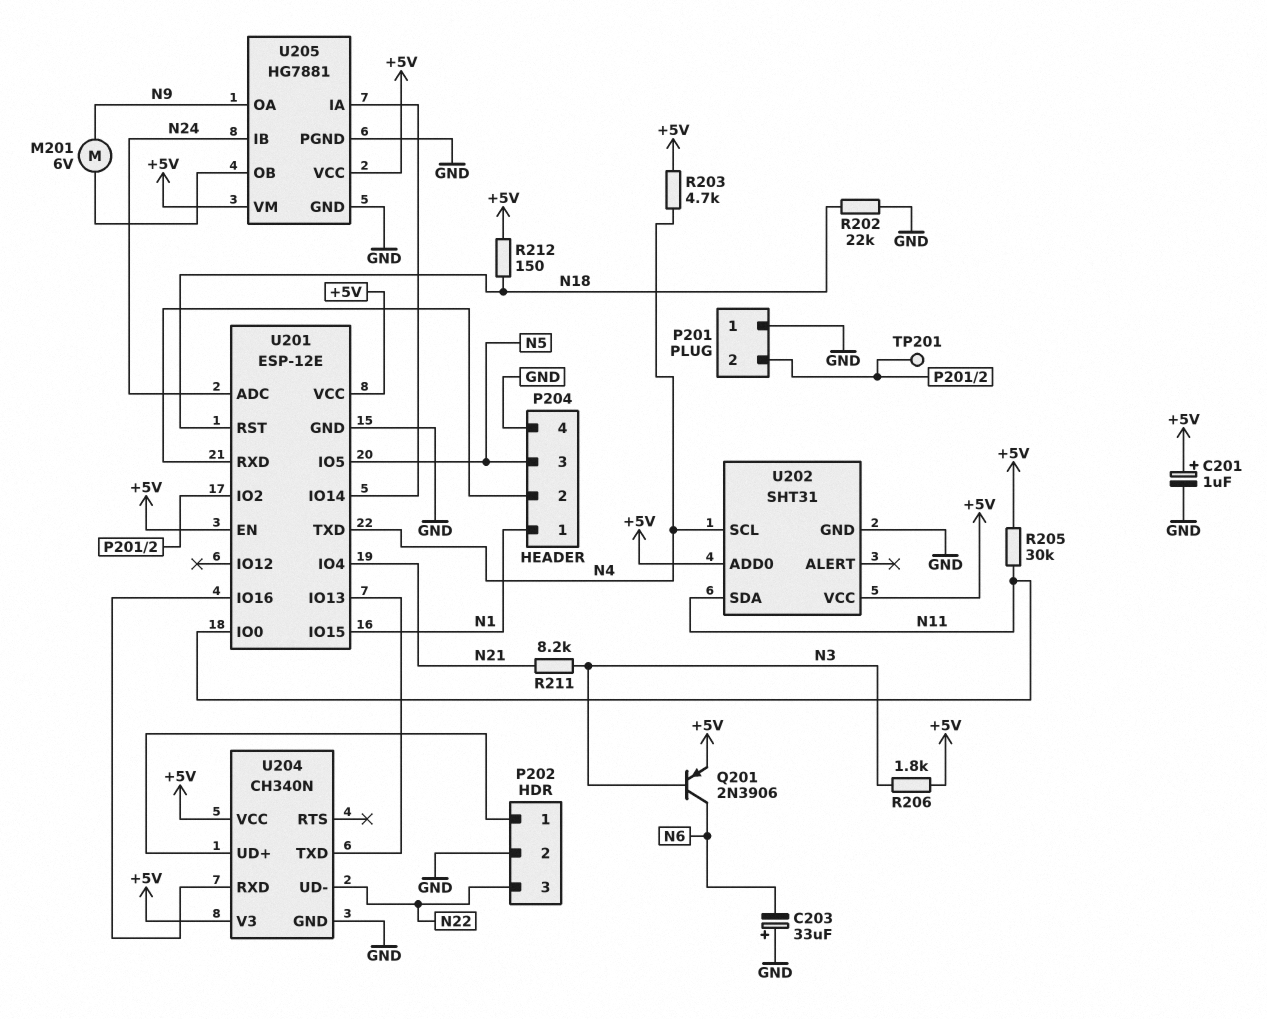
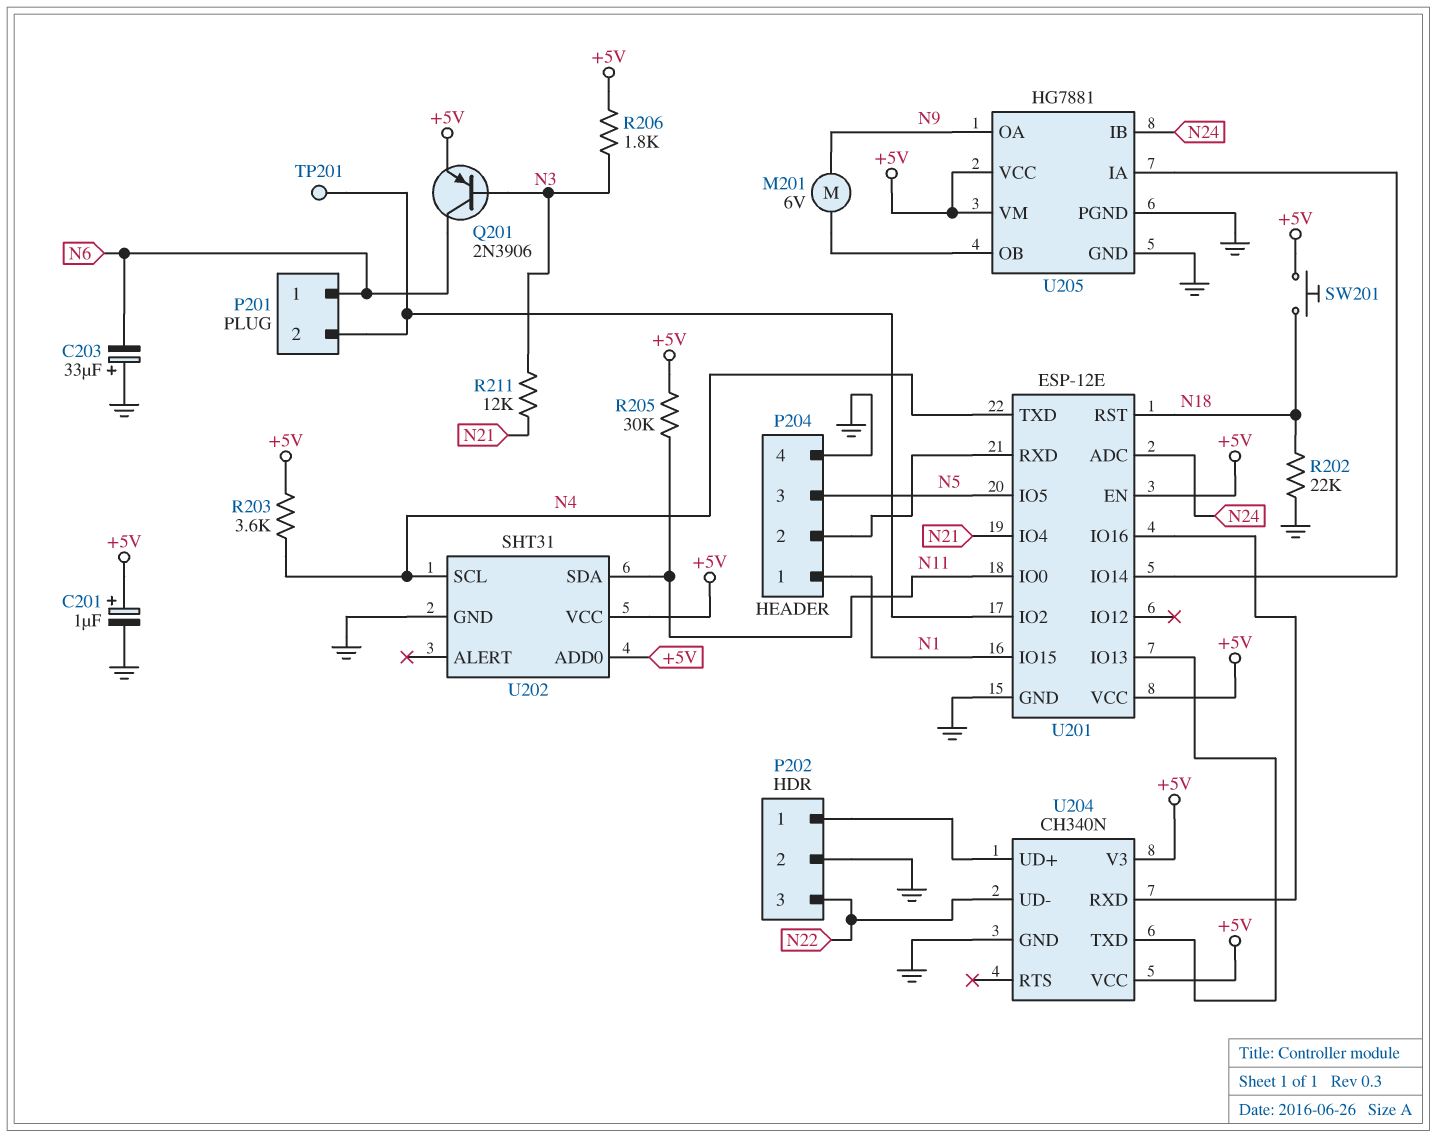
P201 pin 1: GND -> N6
R203: 4.7k (+5V, N4) -> 3.6k (+5V, N4)
R211: 8.2k (N3, N21) -> 12k (N3, N21)
R212: 150 (+5V, N18) -> none
SW201: none -> button (+5V, N18)

